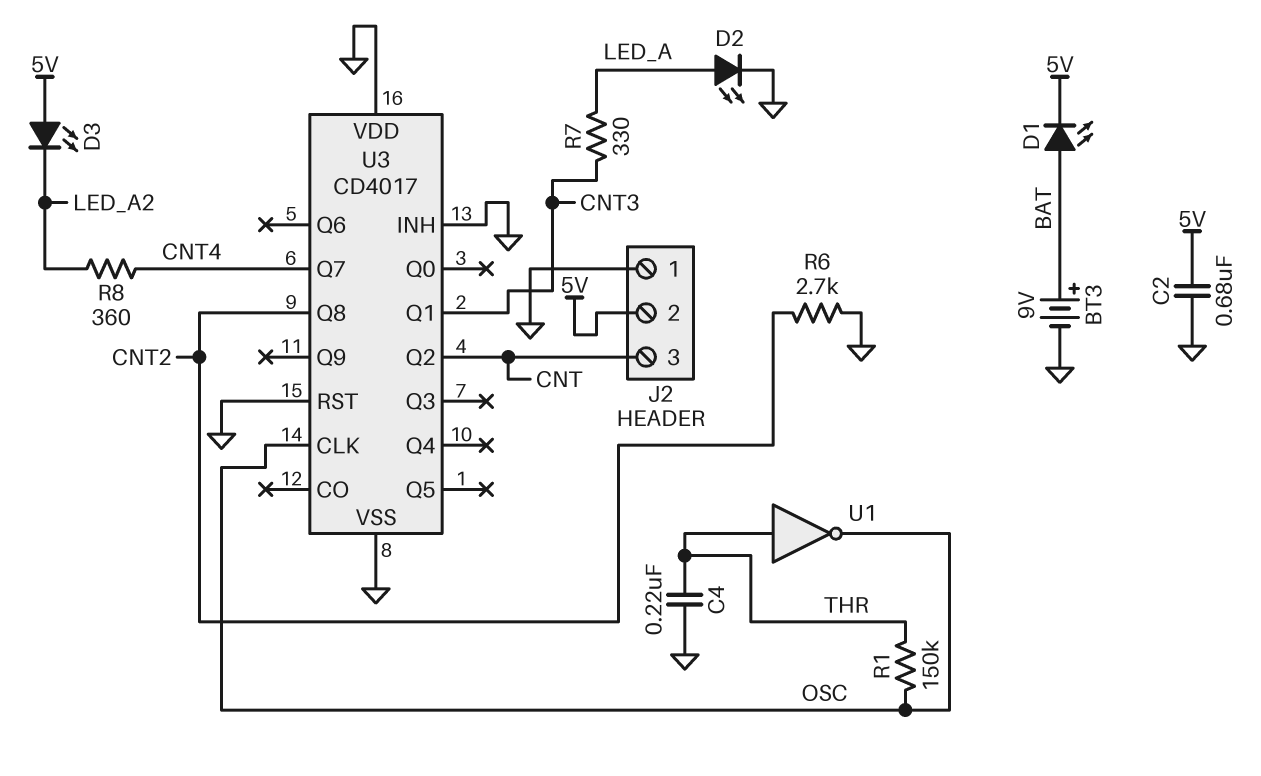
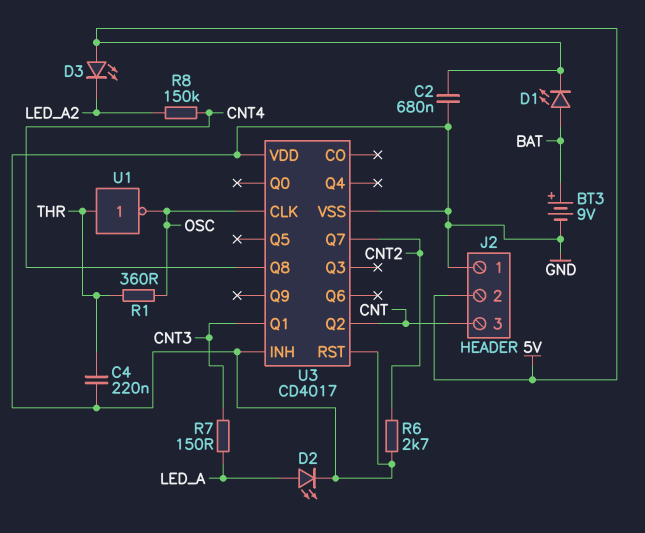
R1: 150k (OSC, THR) -> 360 (OSC, THR)
R7: 330 (CNT3, LED_A) -> 150 (CNT3, LED_A)
R8: 360 (CNT4, LED_A2) -> 150k (CNT4, LED_A2)
U3 pin Q7: CNT4 -> CNT2
U3 pin Q8: CNT2 -> CNT4

